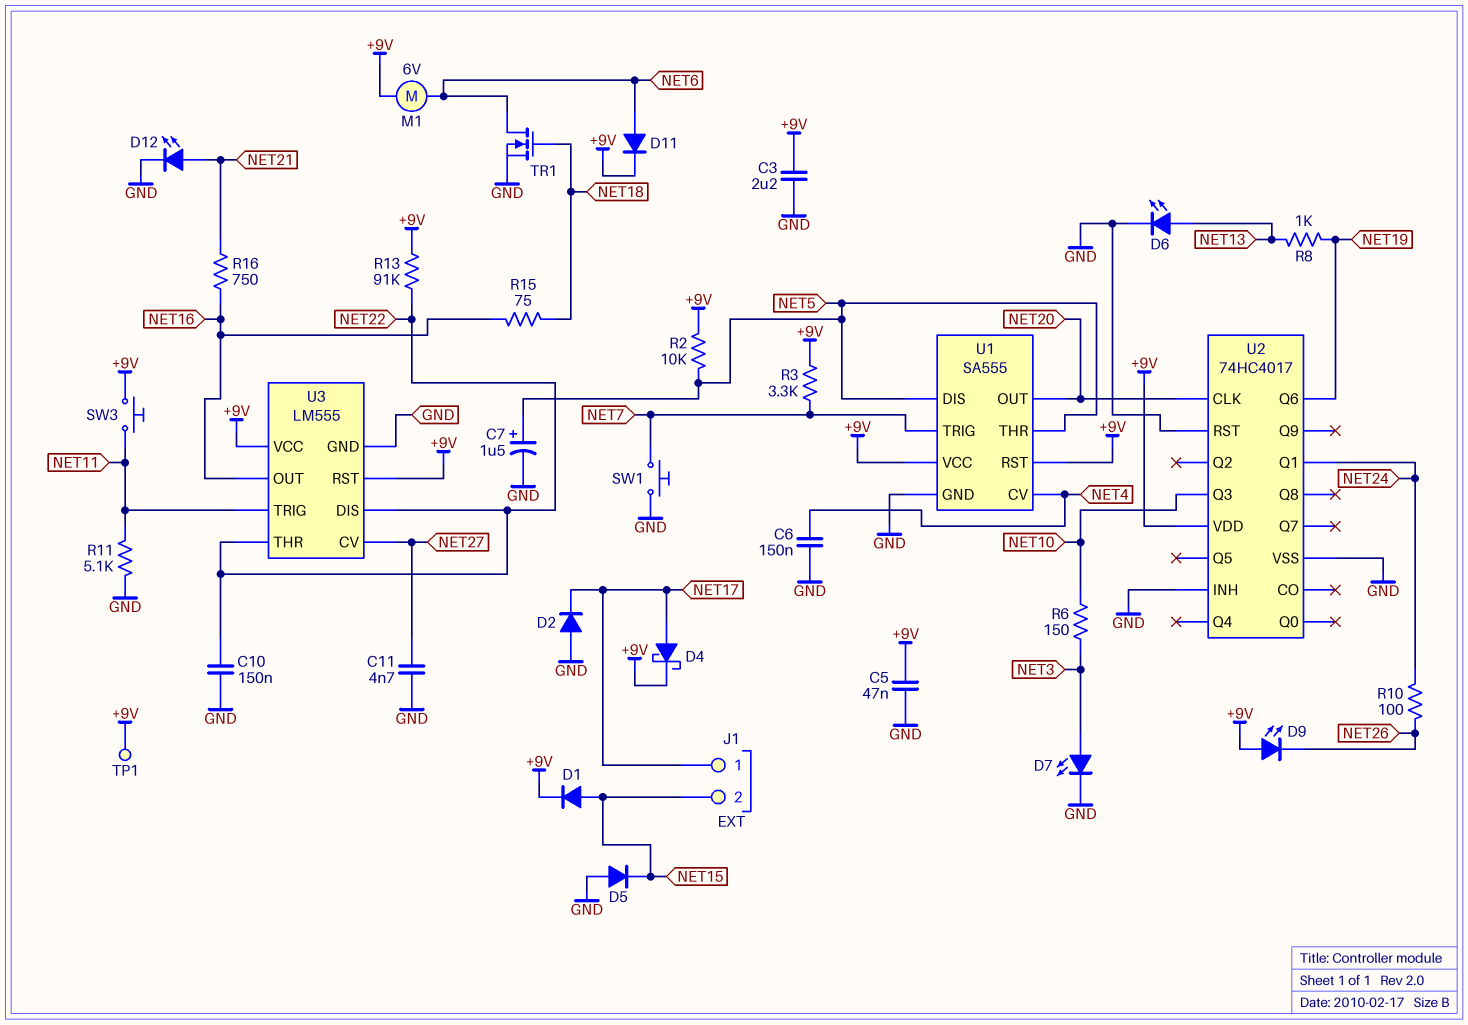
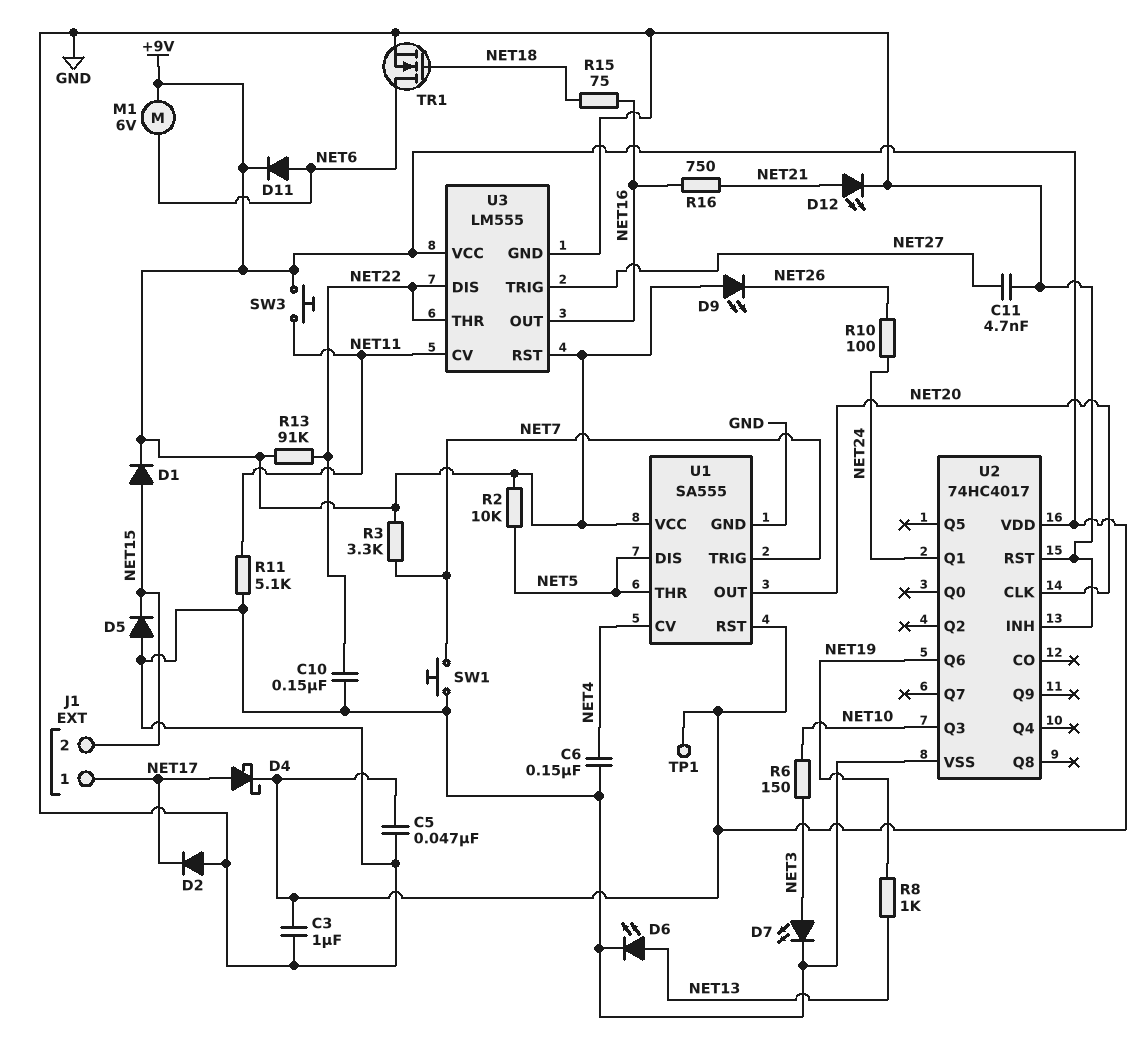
C3: 2.2uF (+9V, GND) -> 1uF (+9V, GND)
C7: 1.5uF (plus NET5, minus GND) -> none
U3 pin CV: NET27 -> NET11
U3 pin TRIG: NET11 -> NET27

